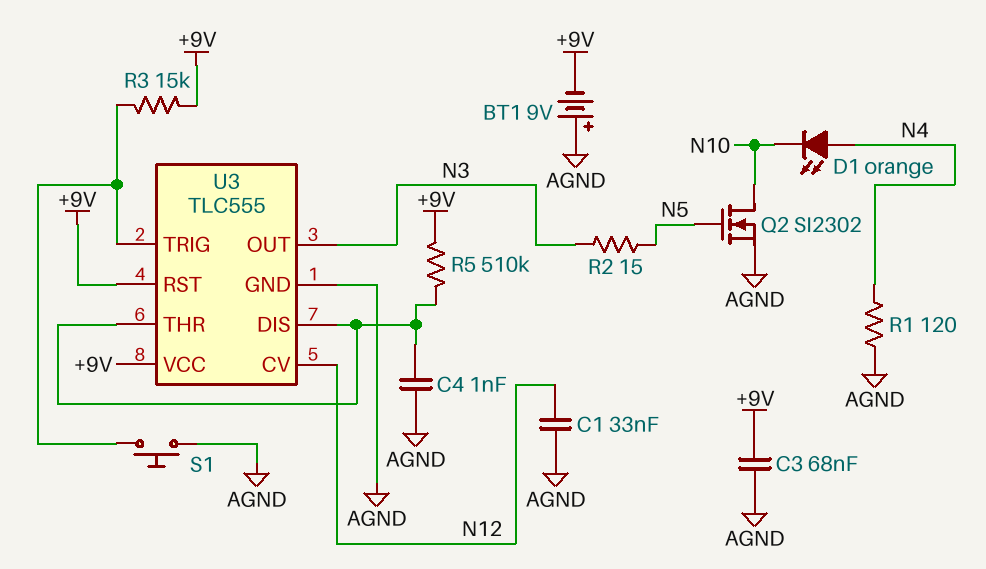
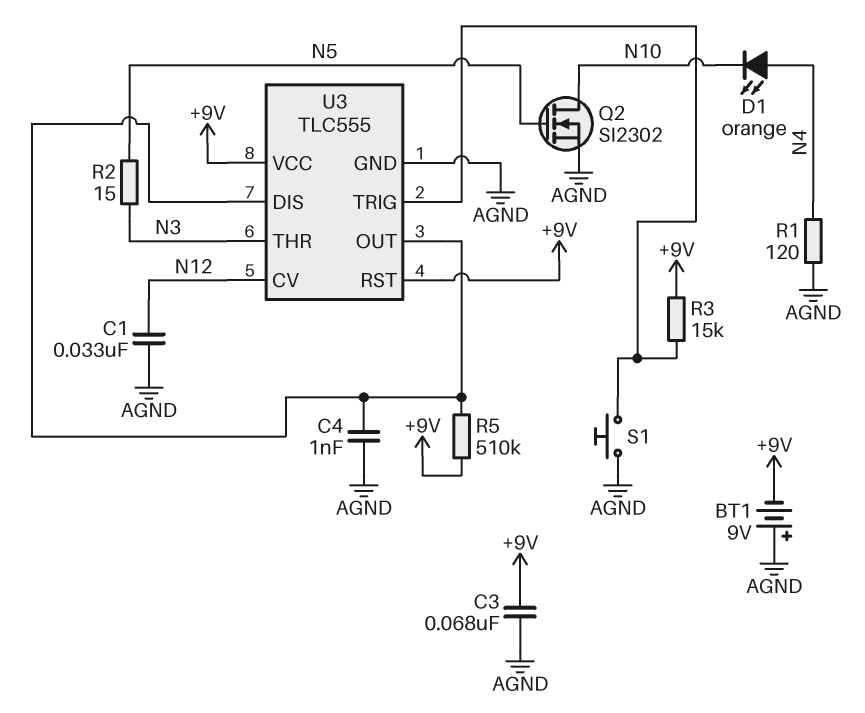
U3 pin OUT: N3 -> U3/DIS
U3 pin THR: U3/DIS -> N3

